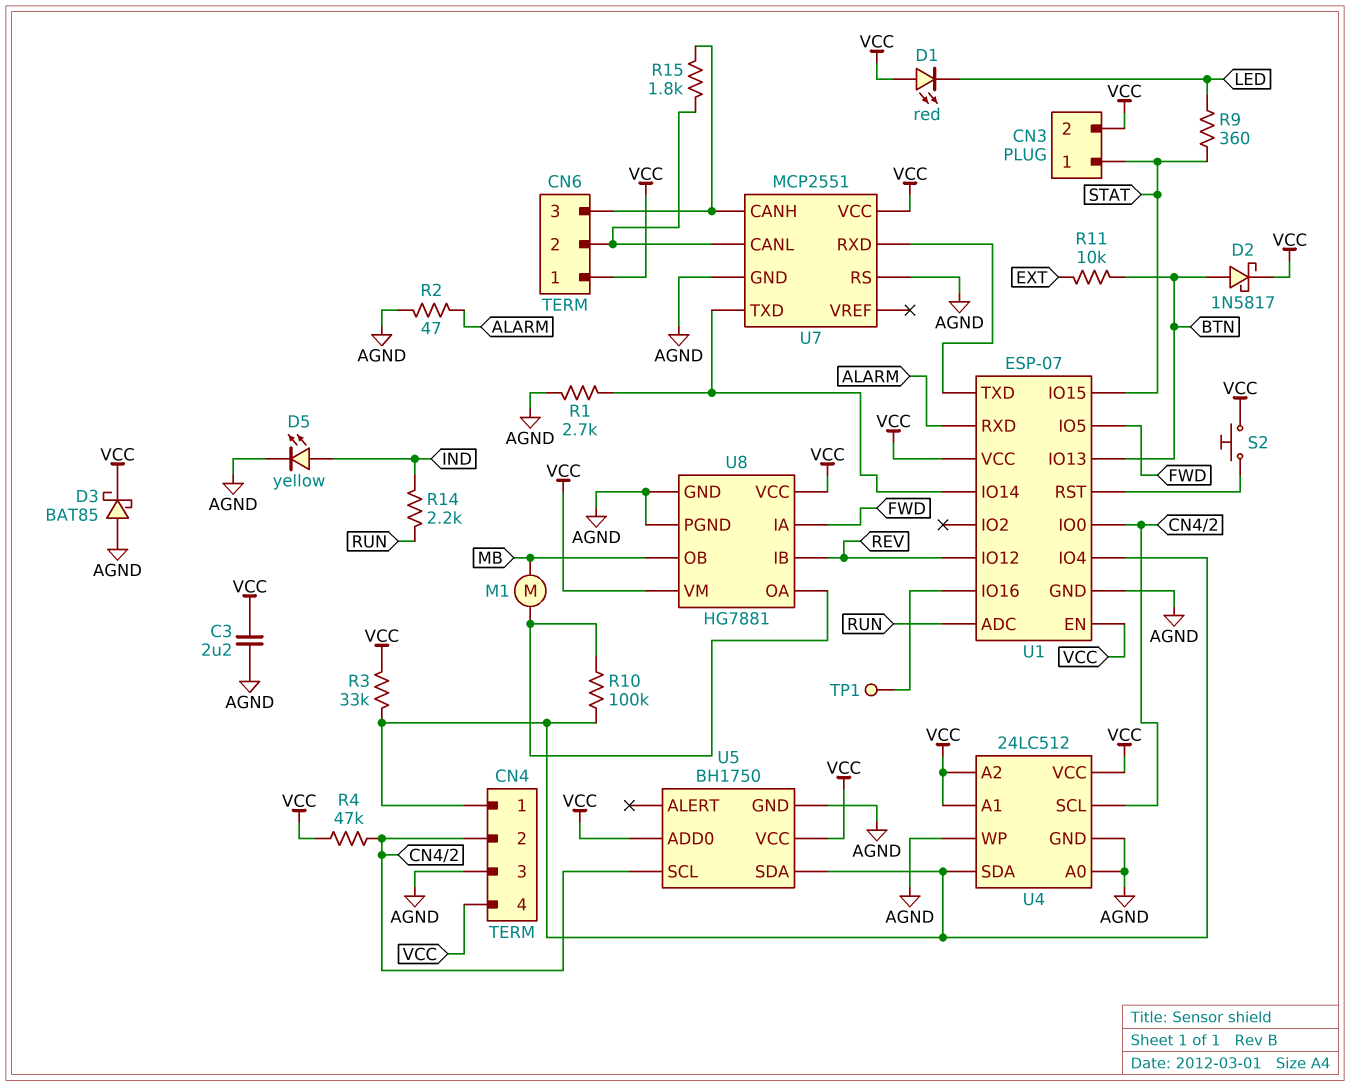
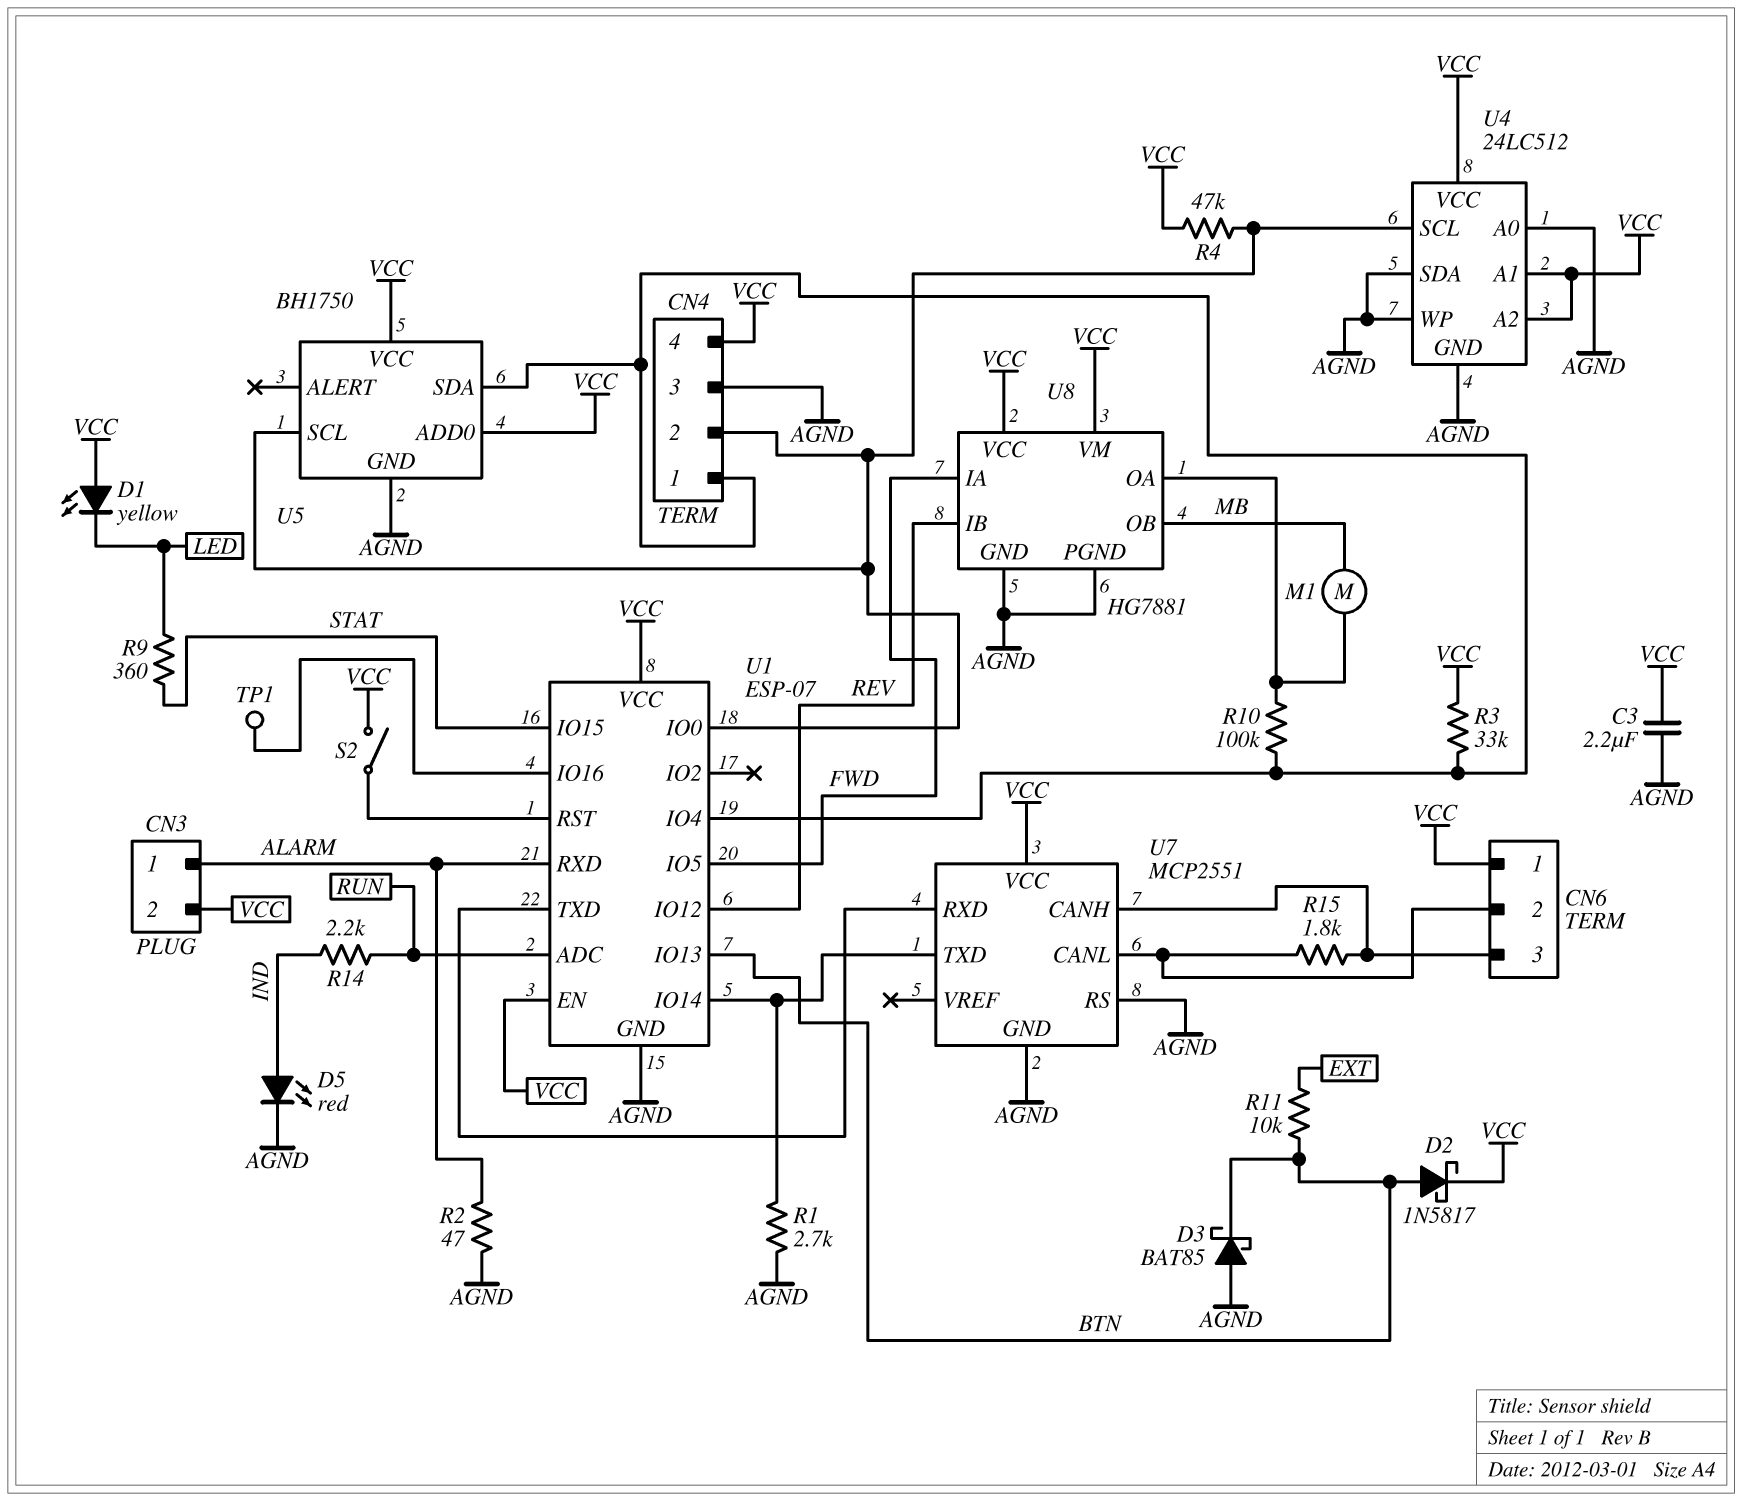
CN3 pin 1: STAT -> ALARM
D1: LED red (A VCC, K LED) -> LED yellow (A VCC, K LED)
D3: schottky BAT85 (A AGND, K VCC) -> schottky BAT85 (A AGND, K BTN)
D5: LED yellow (A IND, K AGND) -> LED red (A IND, K AGND)
S2: button (U1/RST, VCC) -> switch (U1/RST, VCC)
U4 pin SDA: CN4/1 -> AGND

